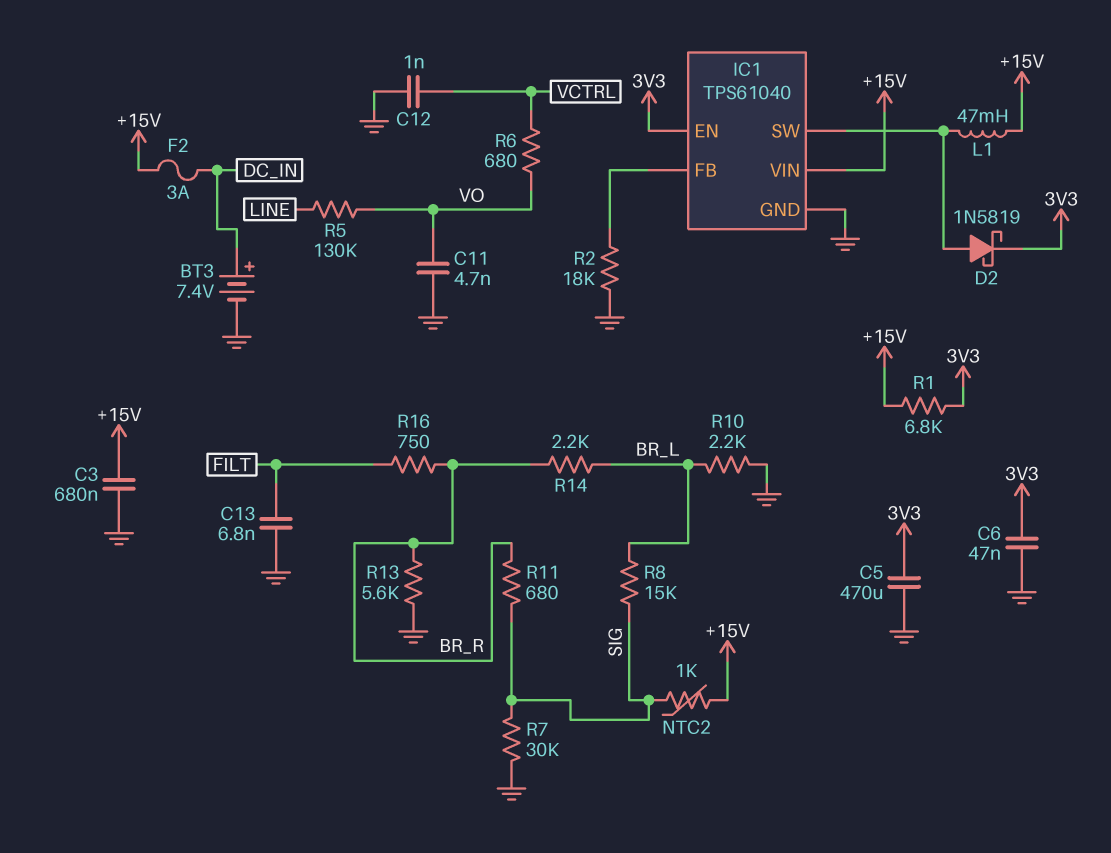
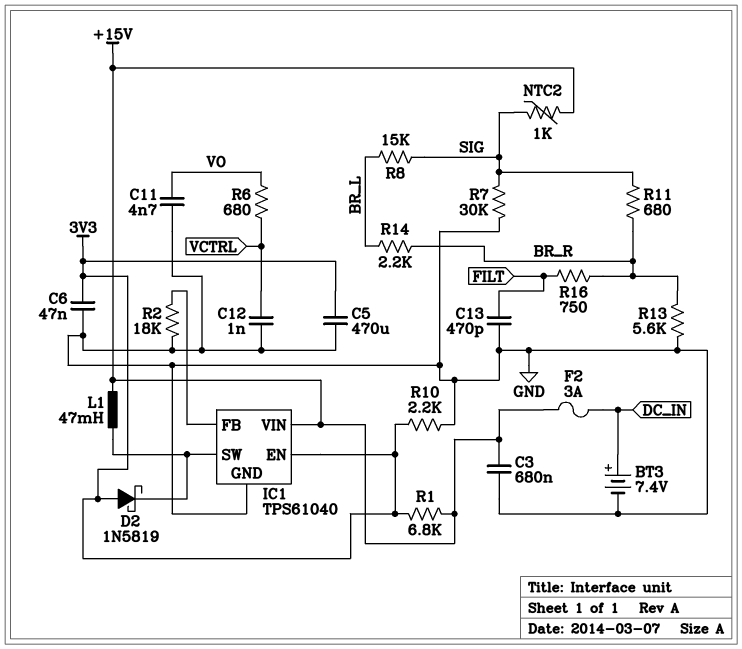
C13: 6.8nF (FILT, GND) -> 470pF (FILT, GND)
D2: schottky 1N5819 (A IC1/SW, K 3V3) -> schottky 1N5819 (A 3V3, K IC1/SW)
R5: 130k (LINE, VO) -> none
R10: 2.2k (BR_L, GND) -> 2.2k (3V3, GND)

